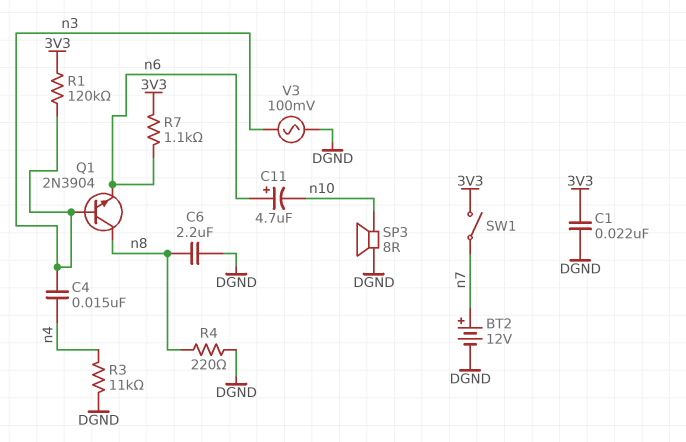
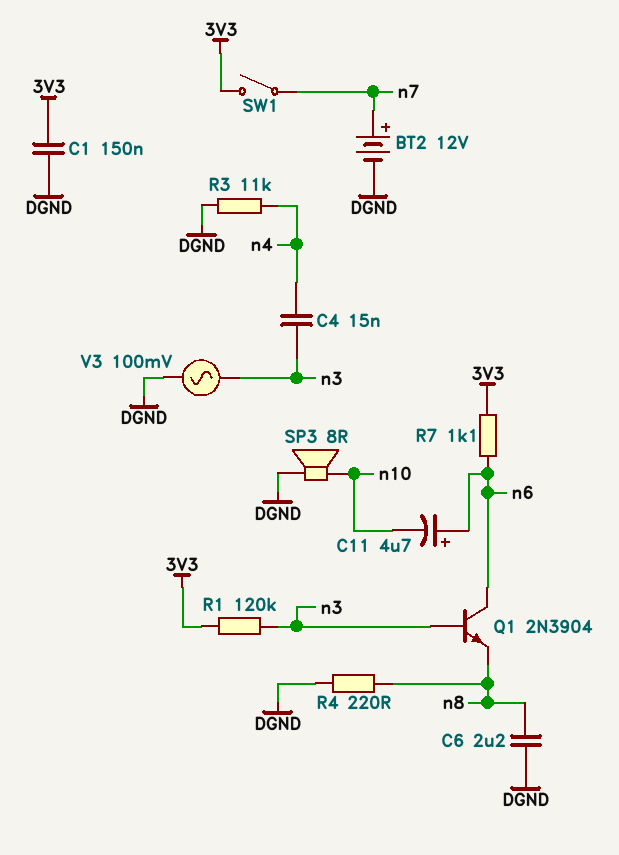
C1: 22nF (3V3, DGND) -> 150nF (3V3, DGND)
Q1: NPN 2N3904 (B n3, C n8, E n6) -> NPN 2N3904 (B n3, C n6, E n8)

